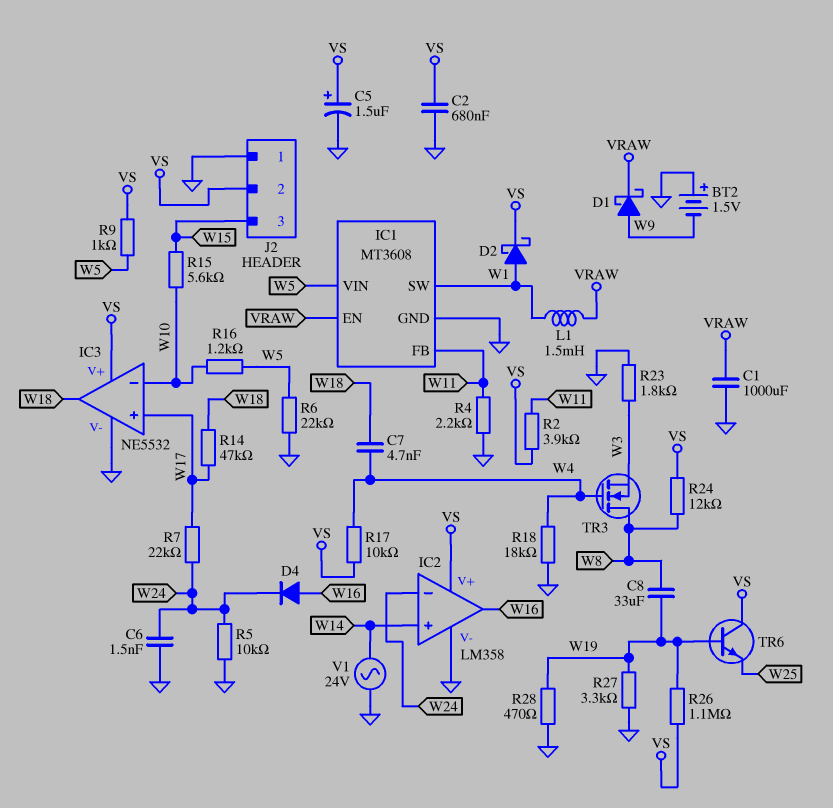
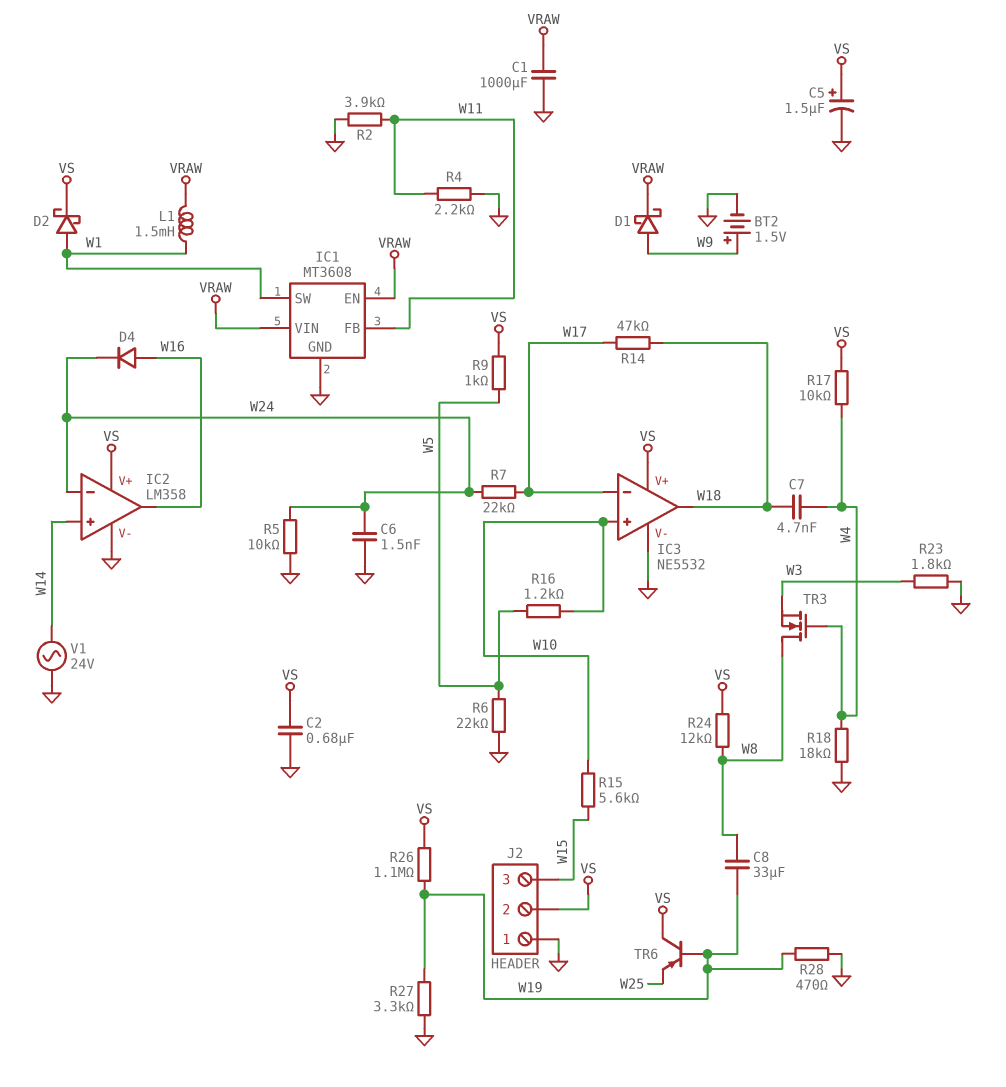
BT2: 1.5V (plus GND, minus W9) -> 1.5V (plus W9, minus GND)
IC1 pin VIN: W5 -> VRAW
IC3 pin in+: W17 -> W10
IC3 pin in-: W10 -> W17
R2: 3.9k (VS, W11) -> 3.9k (GND, W11)
TR6: NPN (B W19, C VS, E W25) -> PNP (B W19, C VS, E W25)

